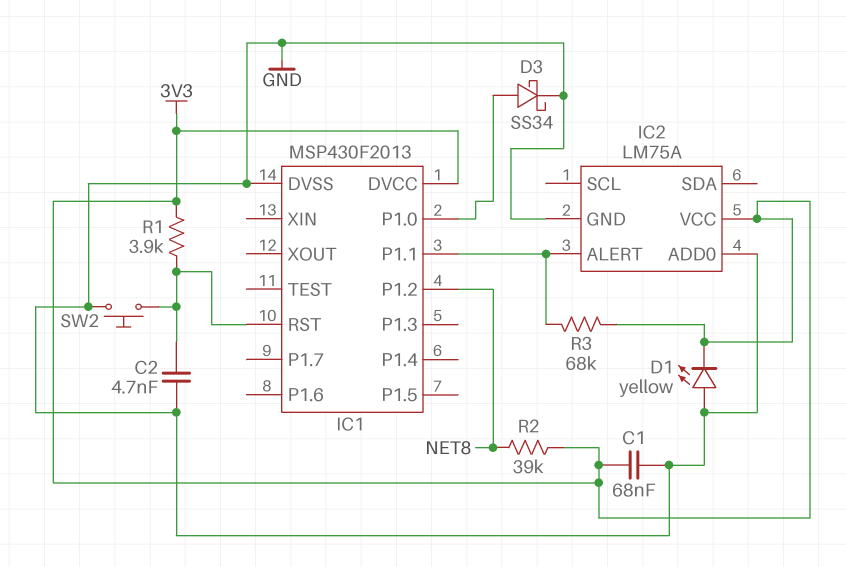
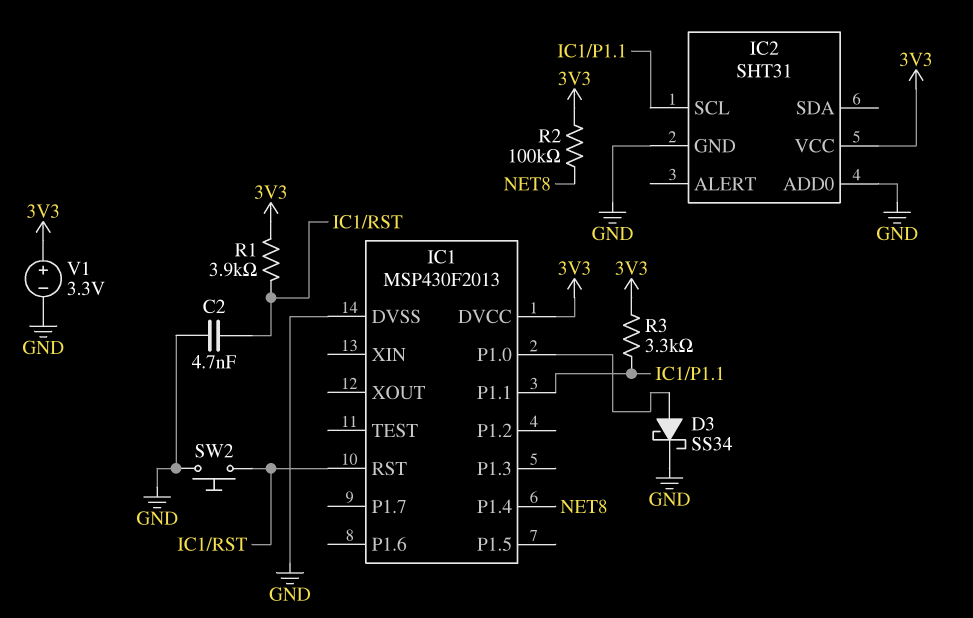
C1: 68nF (3V3, GND) -> none
D1: LED yellow (A GND, K 3V3) -> none
IC1 pin P1.2: NET8 -> none
IC1 pin P1.4: none -> NET8
IC2: LM75A -> SHT31
IC2 pin ALERT: IC1/P1.1 -> none
IC2 pin SCL: none -> IC1/P1.1
R2: 39k (3V3, NET8) -> 100k (3V3, NET8)
R3: 68k (3V3, IC1/P1.1) -> 3.3k (3V3, IC1/P1.1)
V1: none -> 3.3V (plus 3V3, minus GND)

